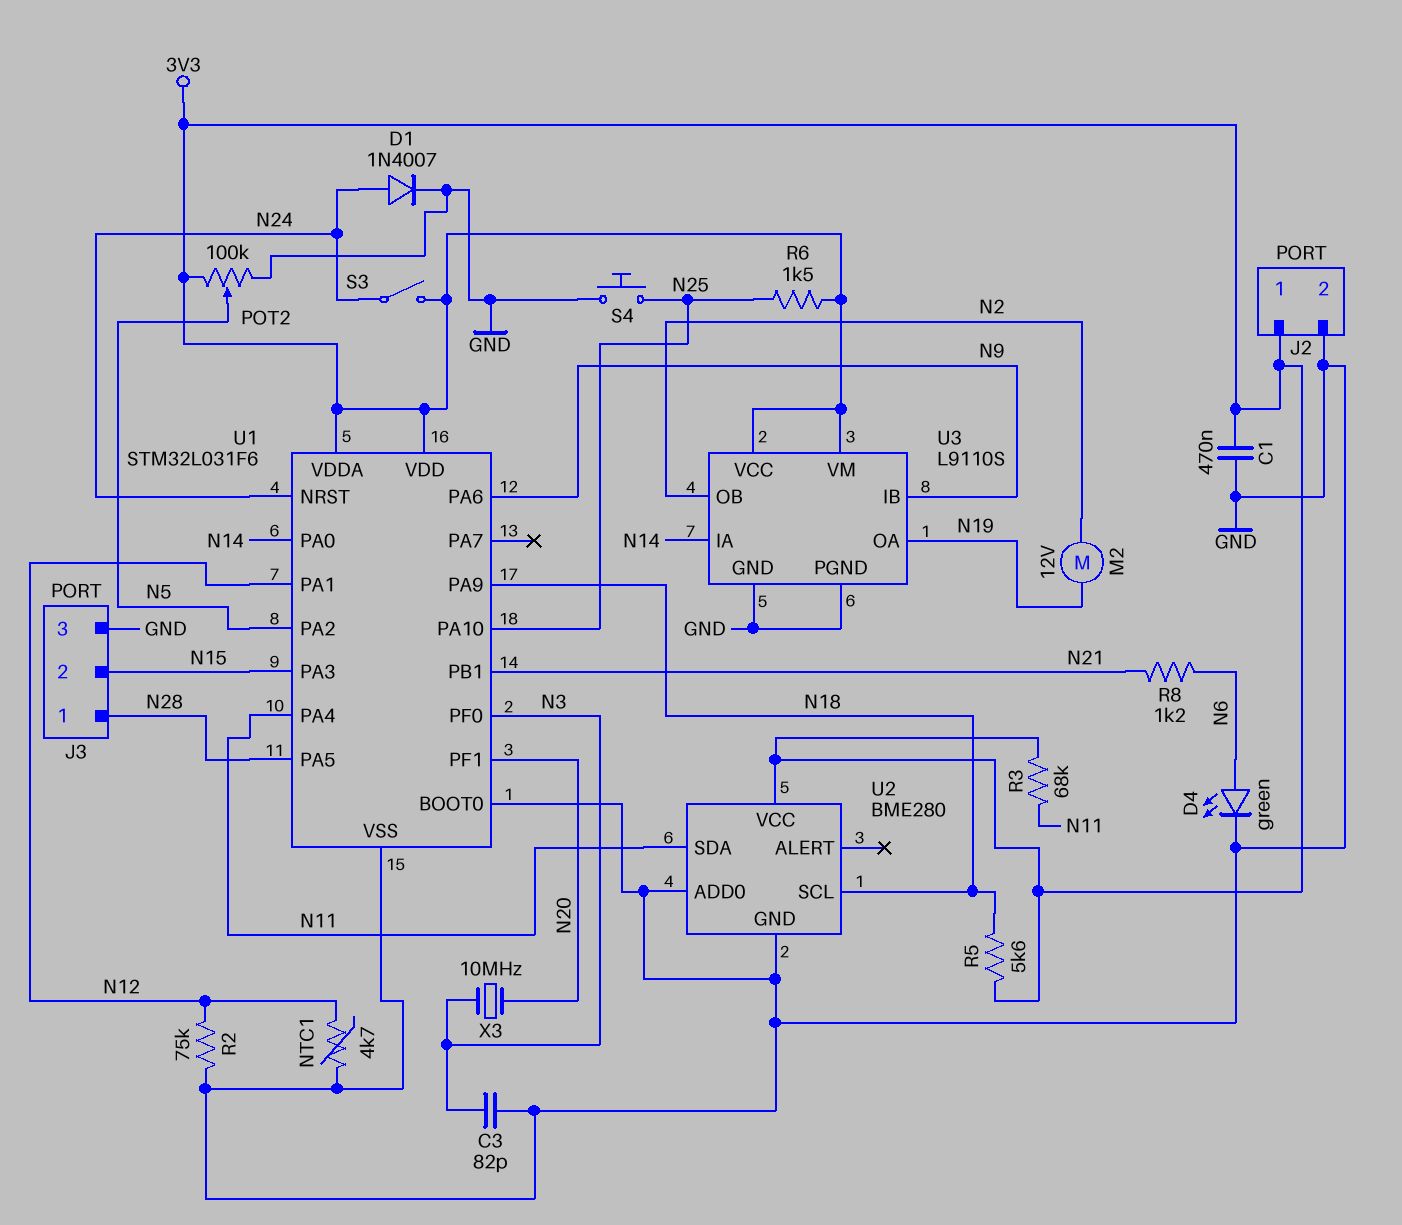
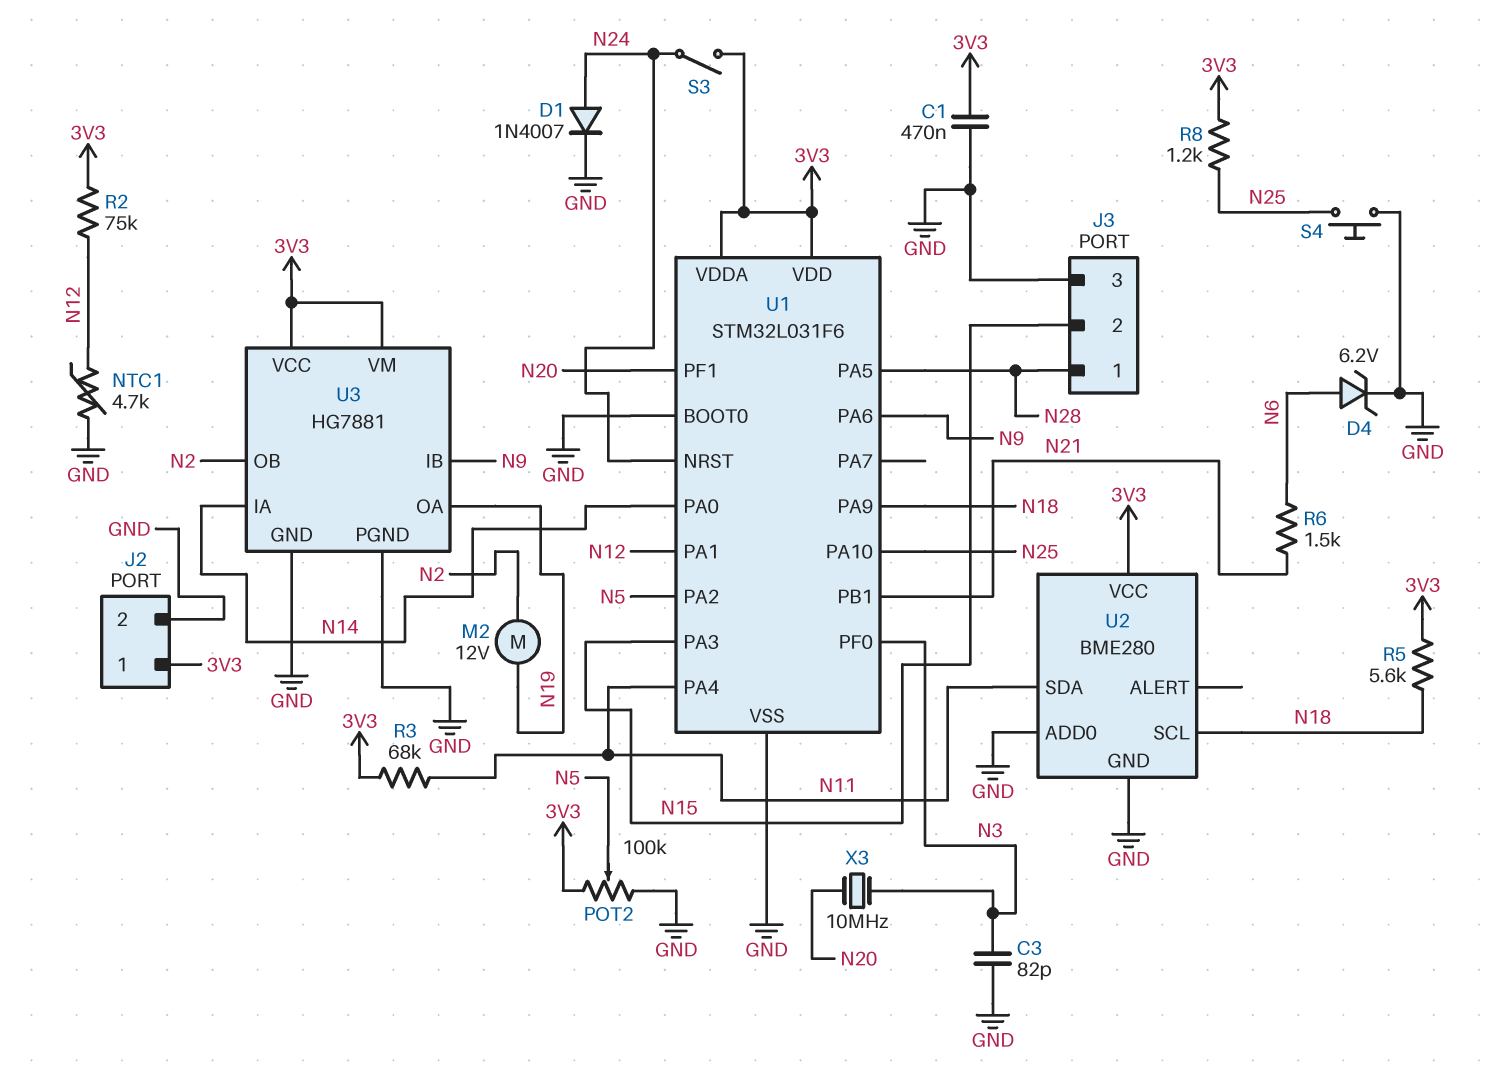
D4: LED green (A N6, K GND) -> zener 6.2V (A N6, K GND)
R2: 75k (GND, N12) -> 75k (3V3, N12)
R6: 1.5k (3V3, N25) -> 1.5k (N6, N21)
R8: 1.2k (N6, N21) -> 1.2k (3V3, N25)
U3: L9110S -> HG7881

